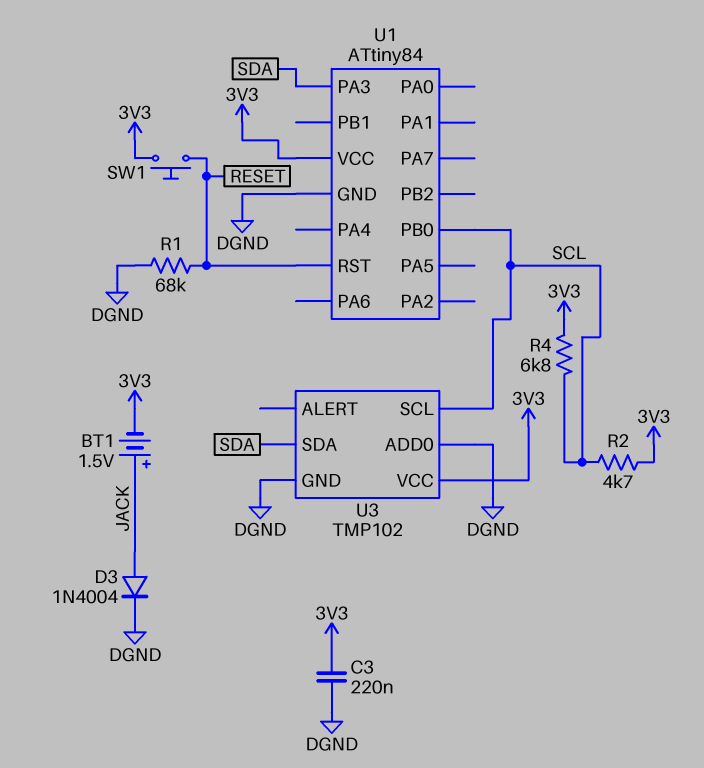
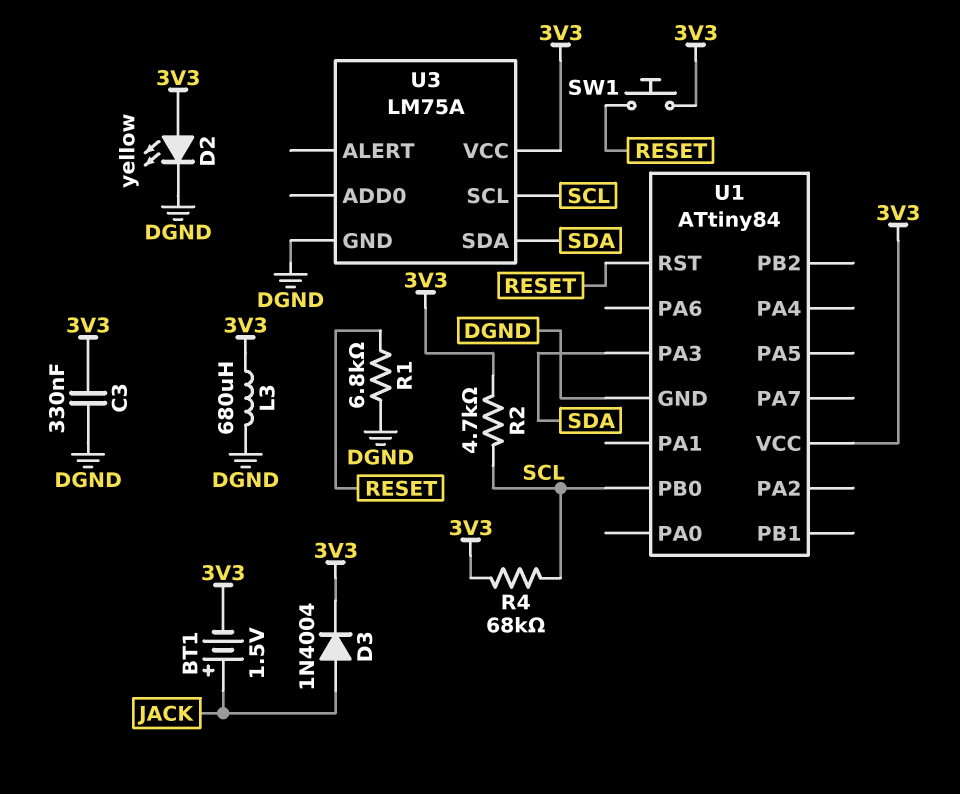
C3: 220nF (3V3, DGND) -> 330nF (3V3, DGND)
D2: none -> LED yellow (A 3V3, K DGND)
D3: diode 1N4004 (A JACK, K DGND) -> diode 1N4004 (A JACK, K 3V3)
L3: none -> 680uH (3V3, DGND)
R1: 68k (DGND, RESET) -> 6.8k (DGND, RESET)
R4: 6.8k (3V3, SCL) -> 68k (3V3, SCL)
U3: TMP102 -> LM75A
U3 pin ADD0: DGND -> none

